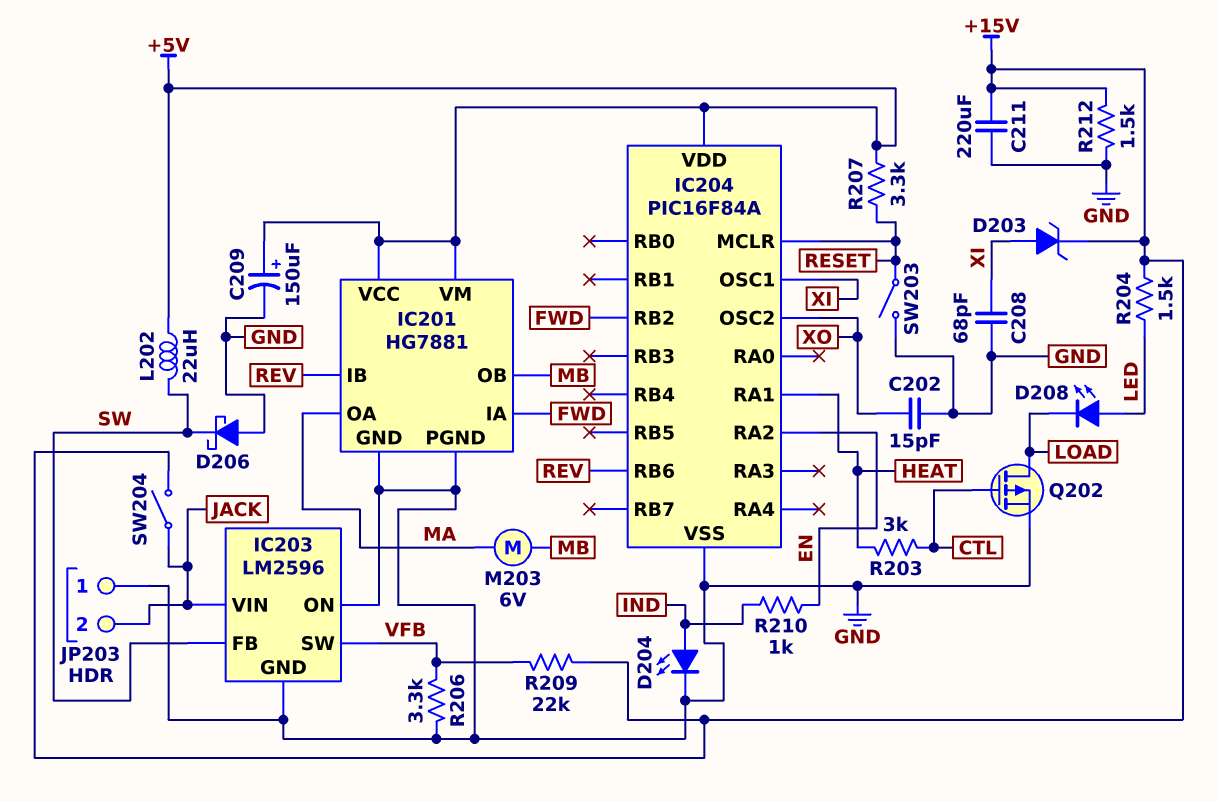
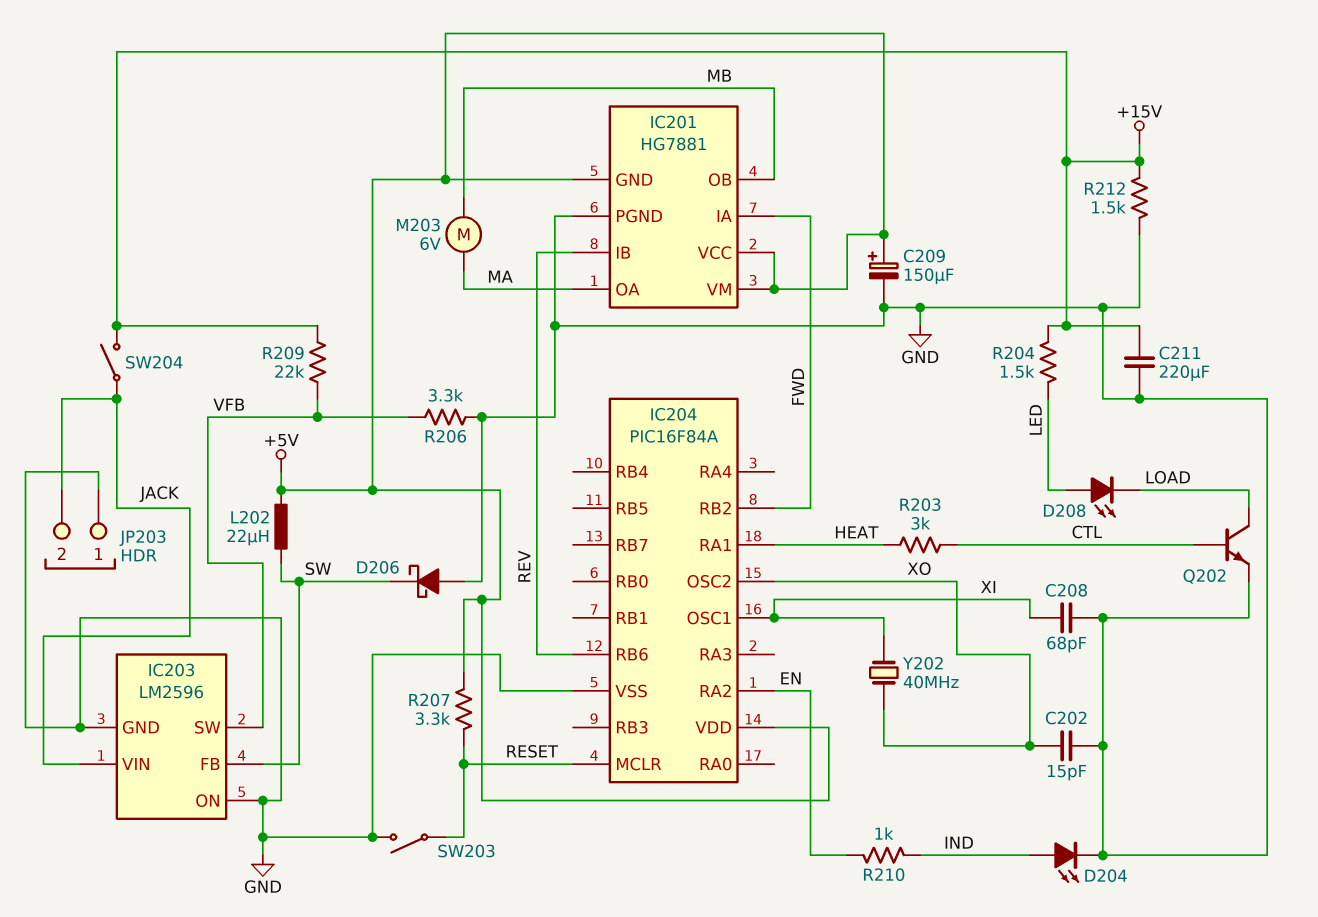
D203: zener (A XI, K +15V) -> none
IC201 pin GND: GND -> +5V
Q202: PMOS (G CTL, D LOAD, S GND) -> NPN (B CTL, C LOAD, E GND)
Y202: none -> 40MHz (XI, XO)

